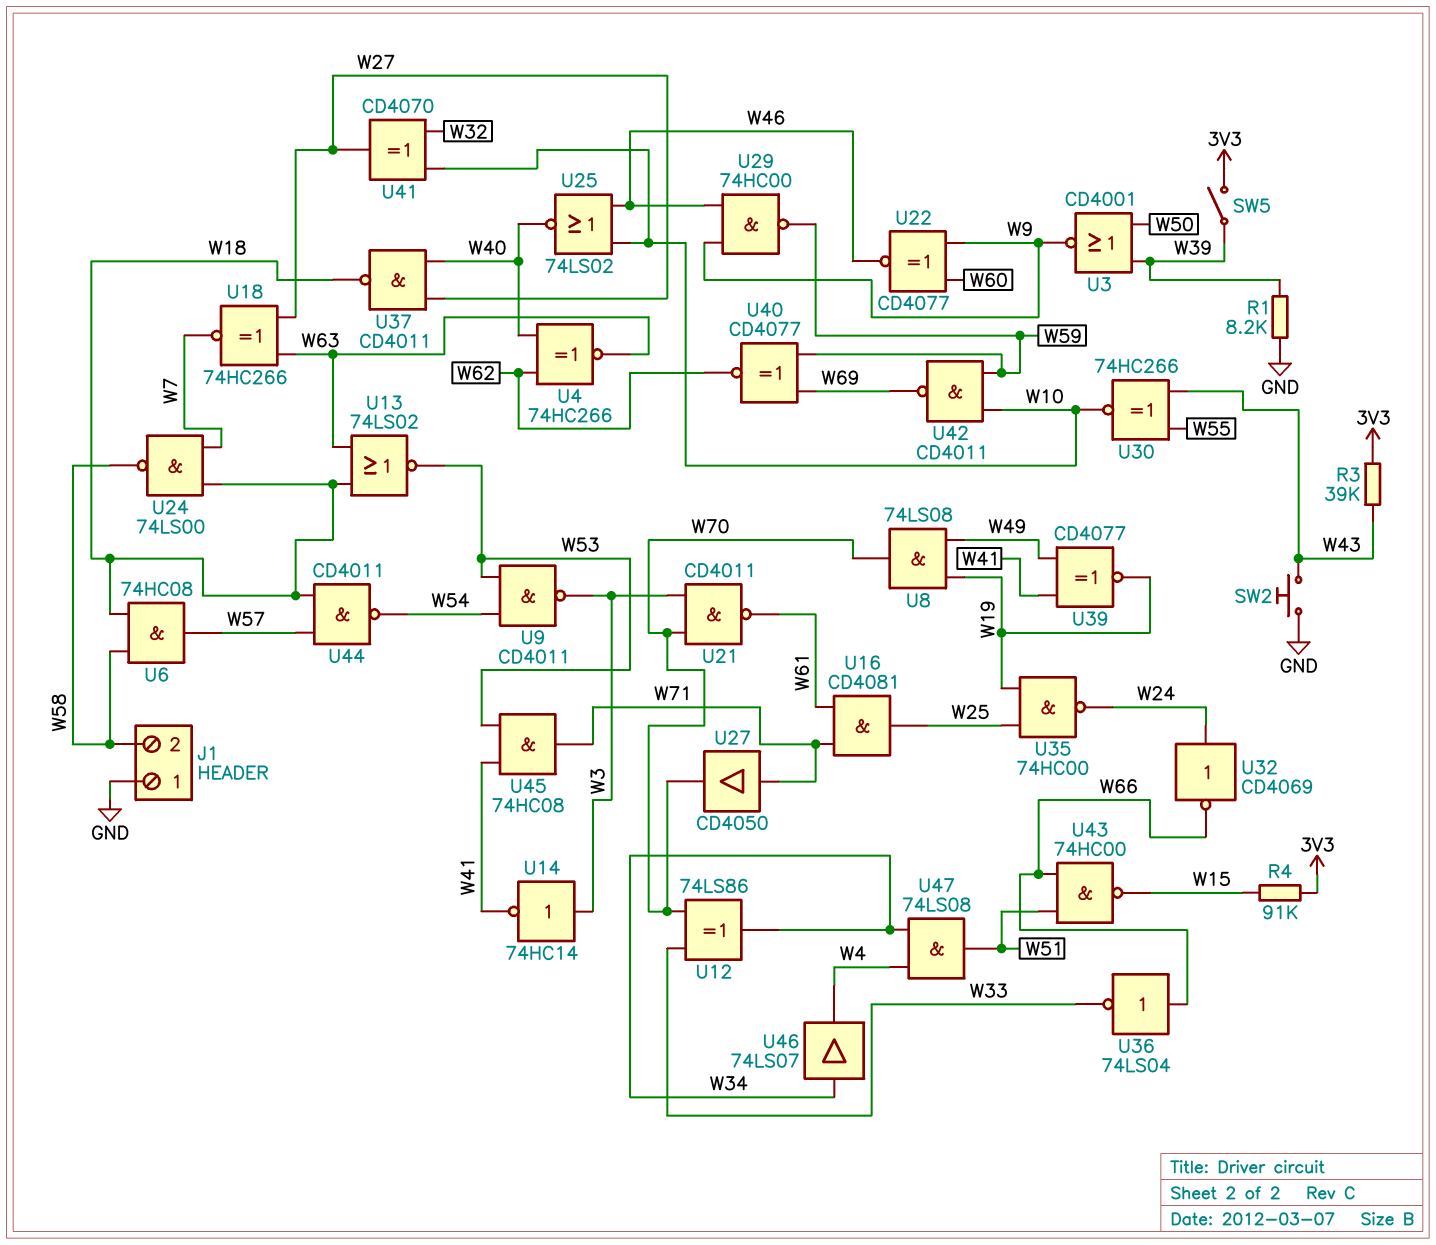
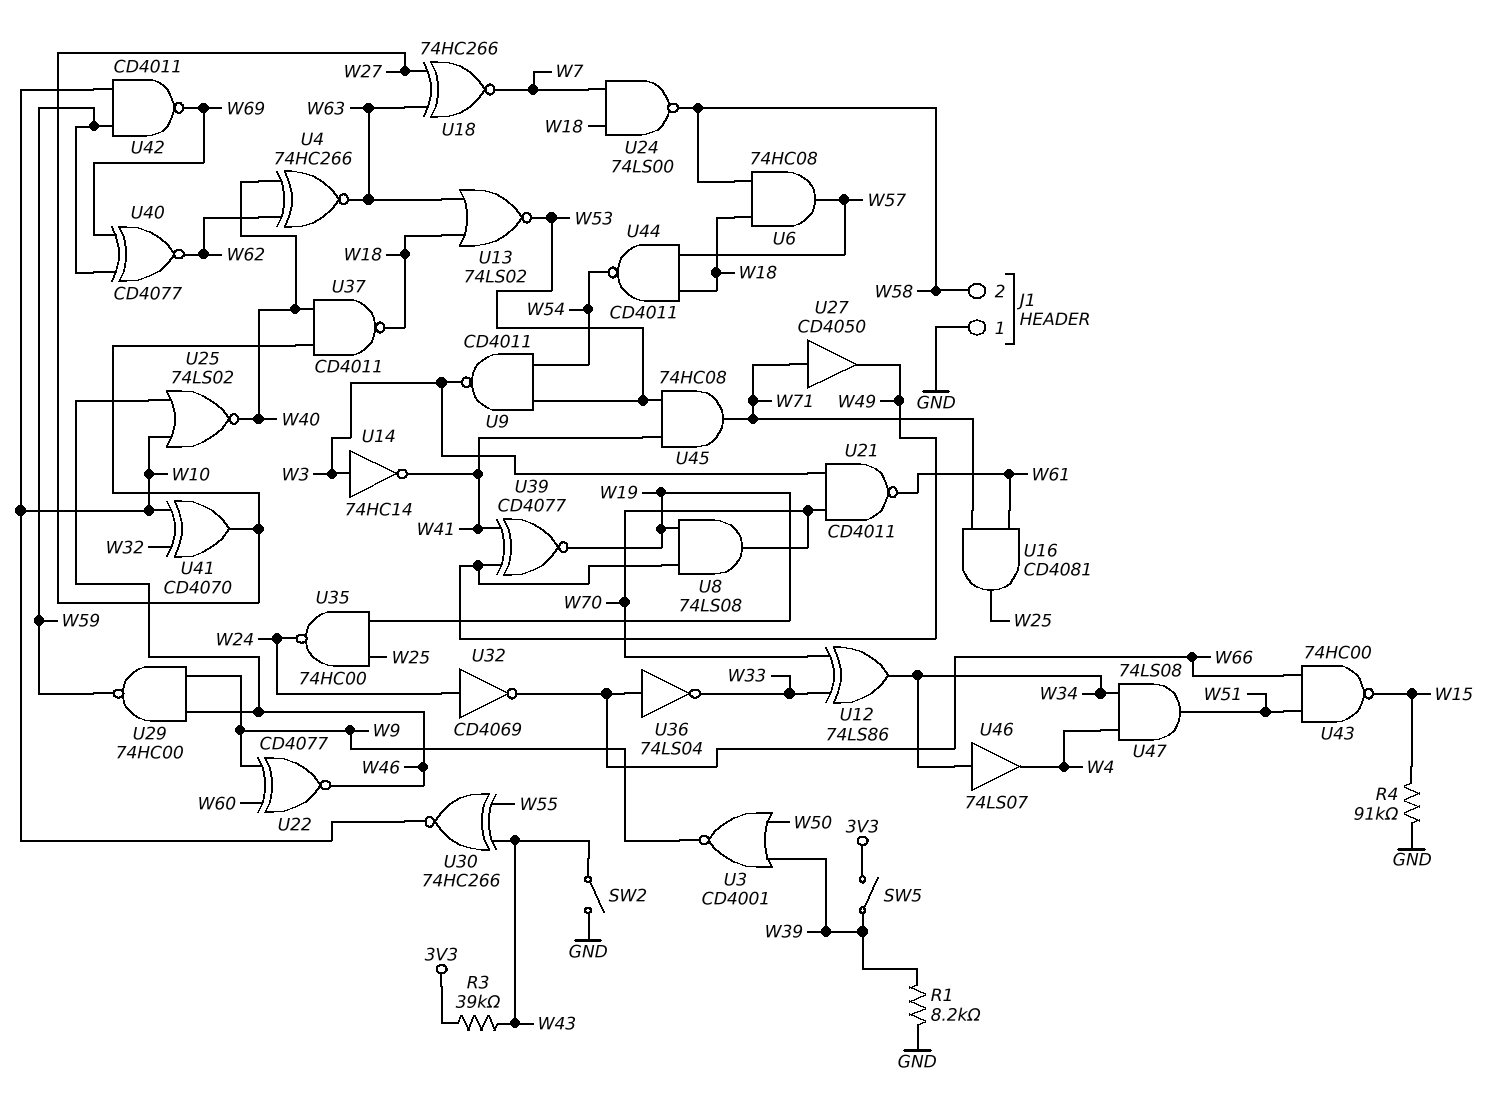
R4: 91k (3V3, W15) -> 91k (GND, W15)
SW2: button (GND, W43) -> switch (GND, W43)
U27: buffer CD4050 (in W71, out W70) -> buffer CD4050 (in W71, out W49)

